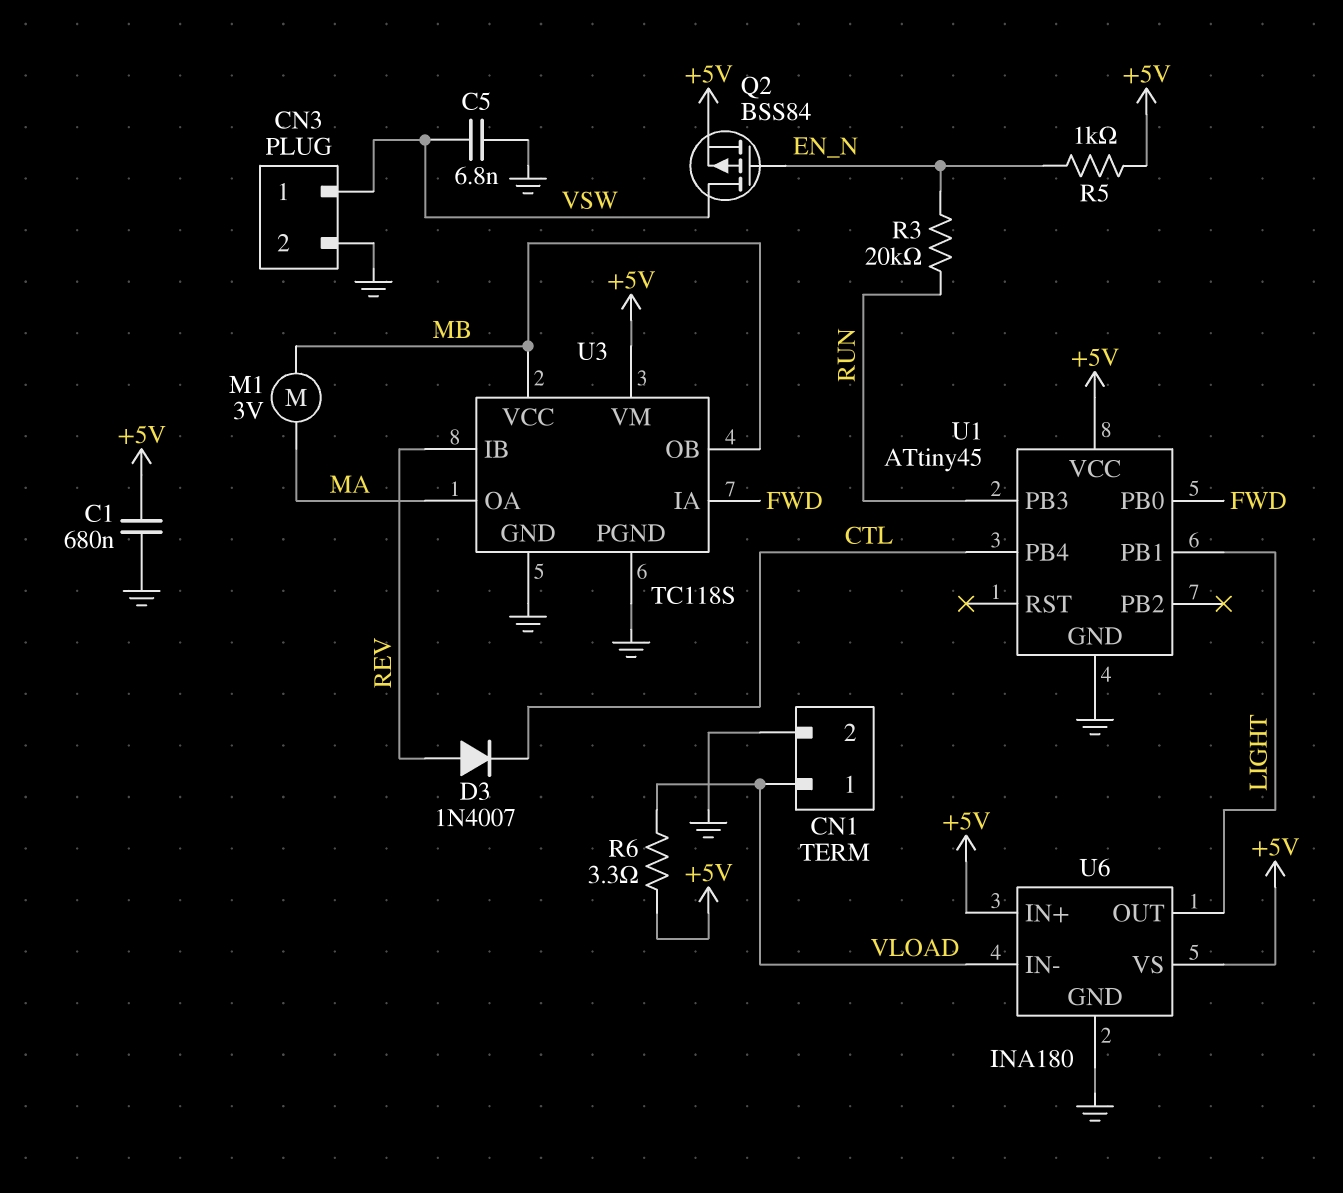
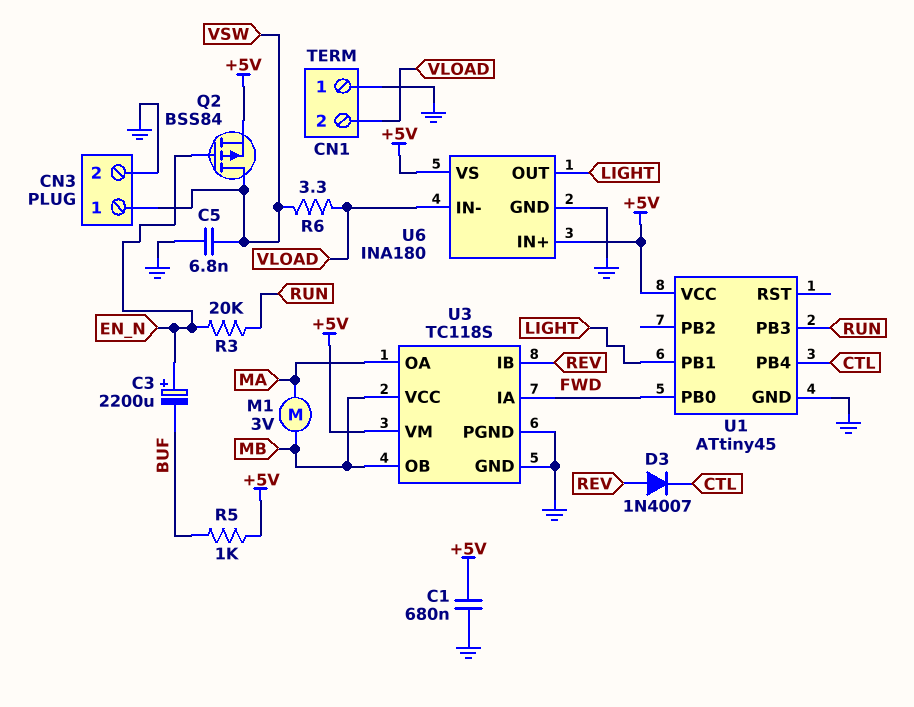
C3: none -> 2200uF (plus EN_N, minus BUF)
CN1 pin 1: VLOAD -> GND
CN1 pin 2: GND -> VLOAD
R5: 1k (+5V, EN_N) -> 1k (+5V, BUF)
R6: 3.3 (+5V, VLOAD) -> 3.3 (VLOAD, VSW)

